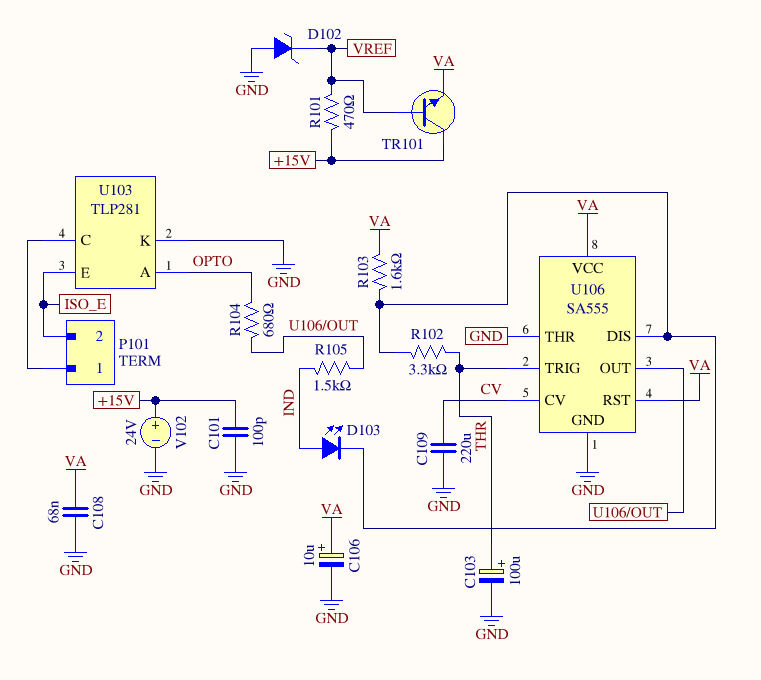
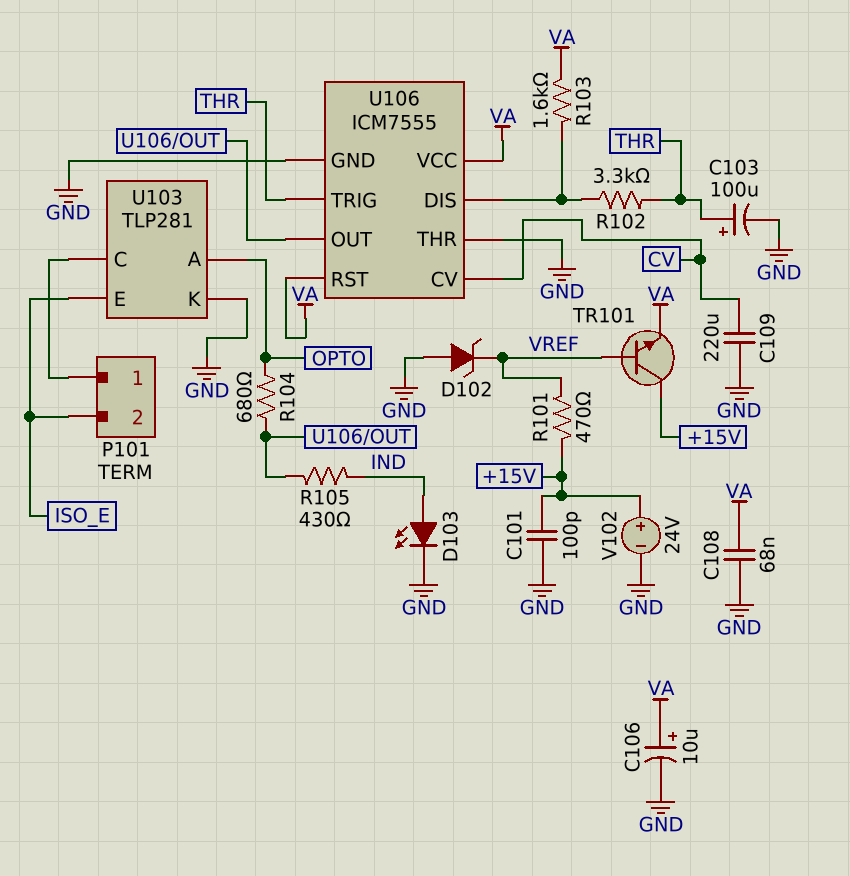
D103: LED (A IND, K U106/DIS) -> LED (A IND, K GND)
R105: 1.5k (IND, U106/OUT) -> 430 (IND, U106/OUT)
U106: SA555 -> ICM7555

